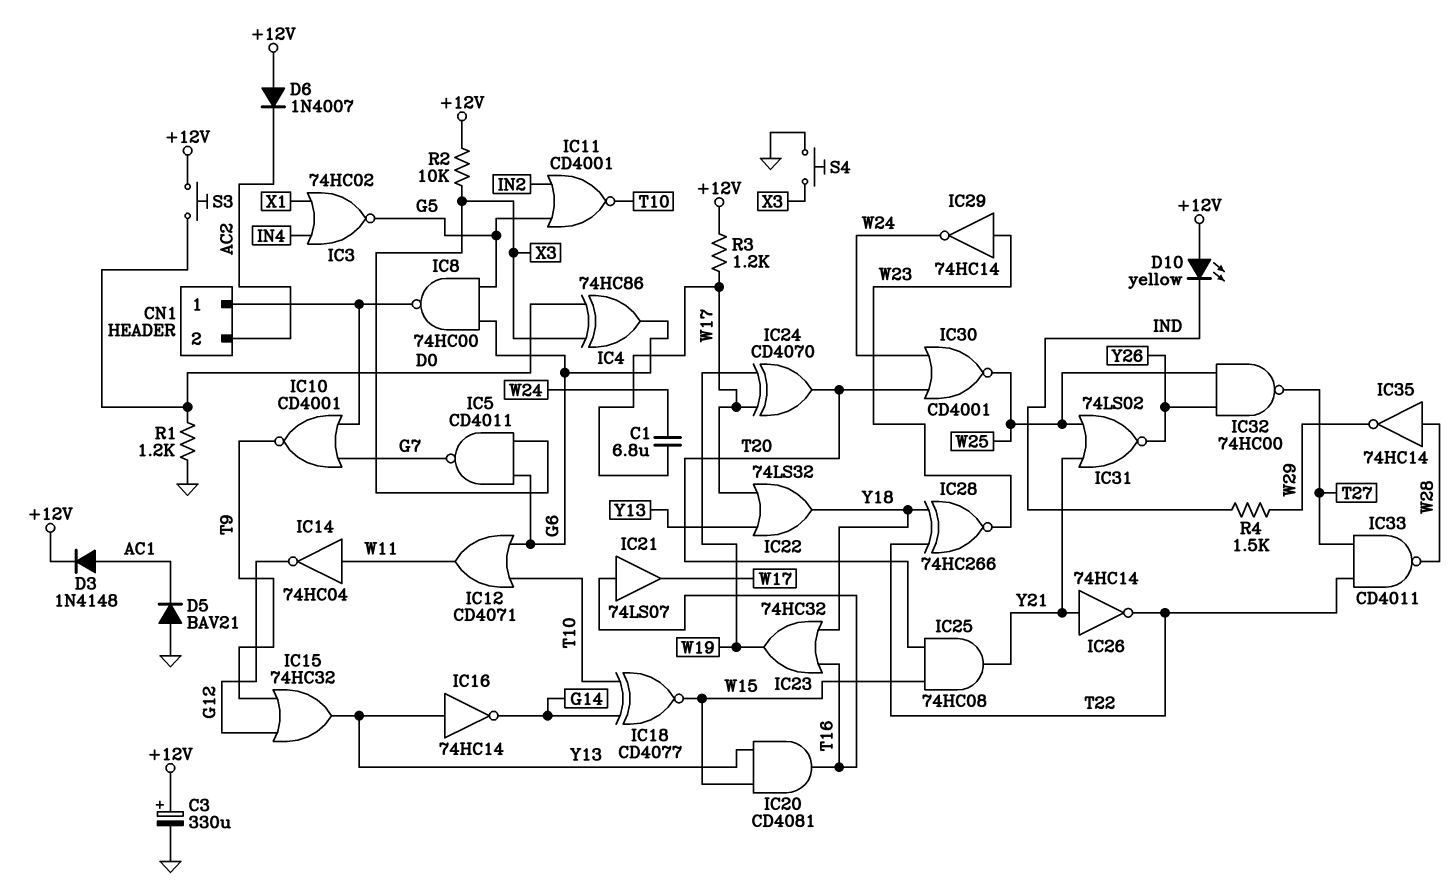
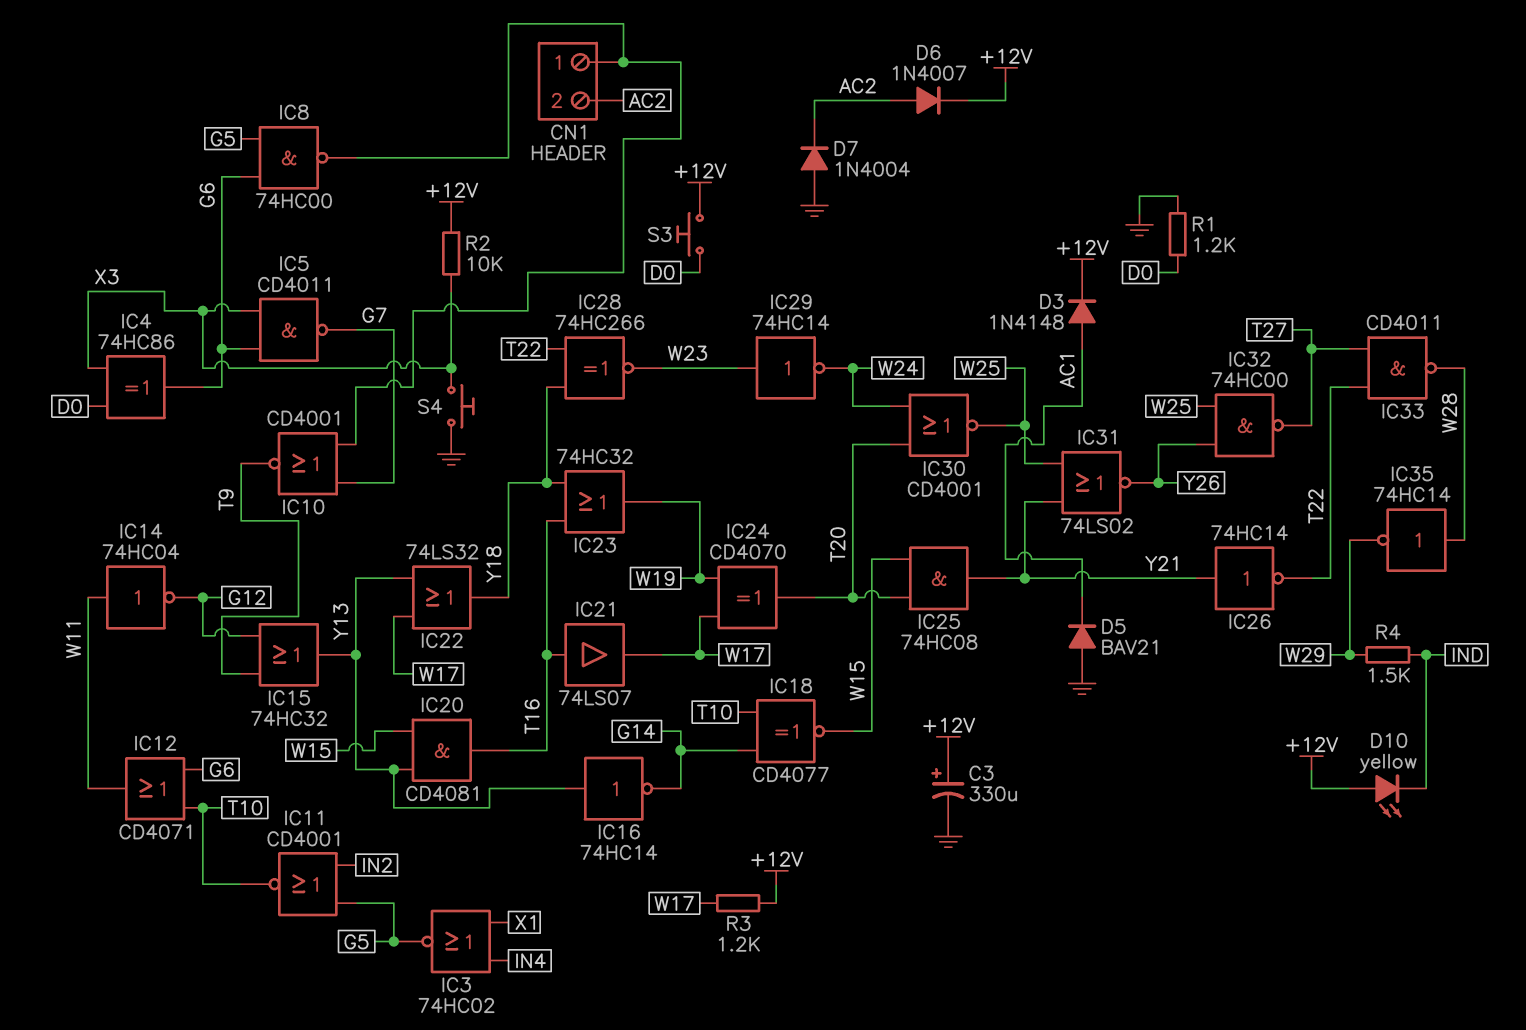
C1: 6.8uF (W17, W24) -> none
D6: diode 1N4007 (A +12V, K AC2) -> diode 1N4007 (A AC2, K +12V)
D7: none -> diode 1N4004 (A GND, K AC2)

